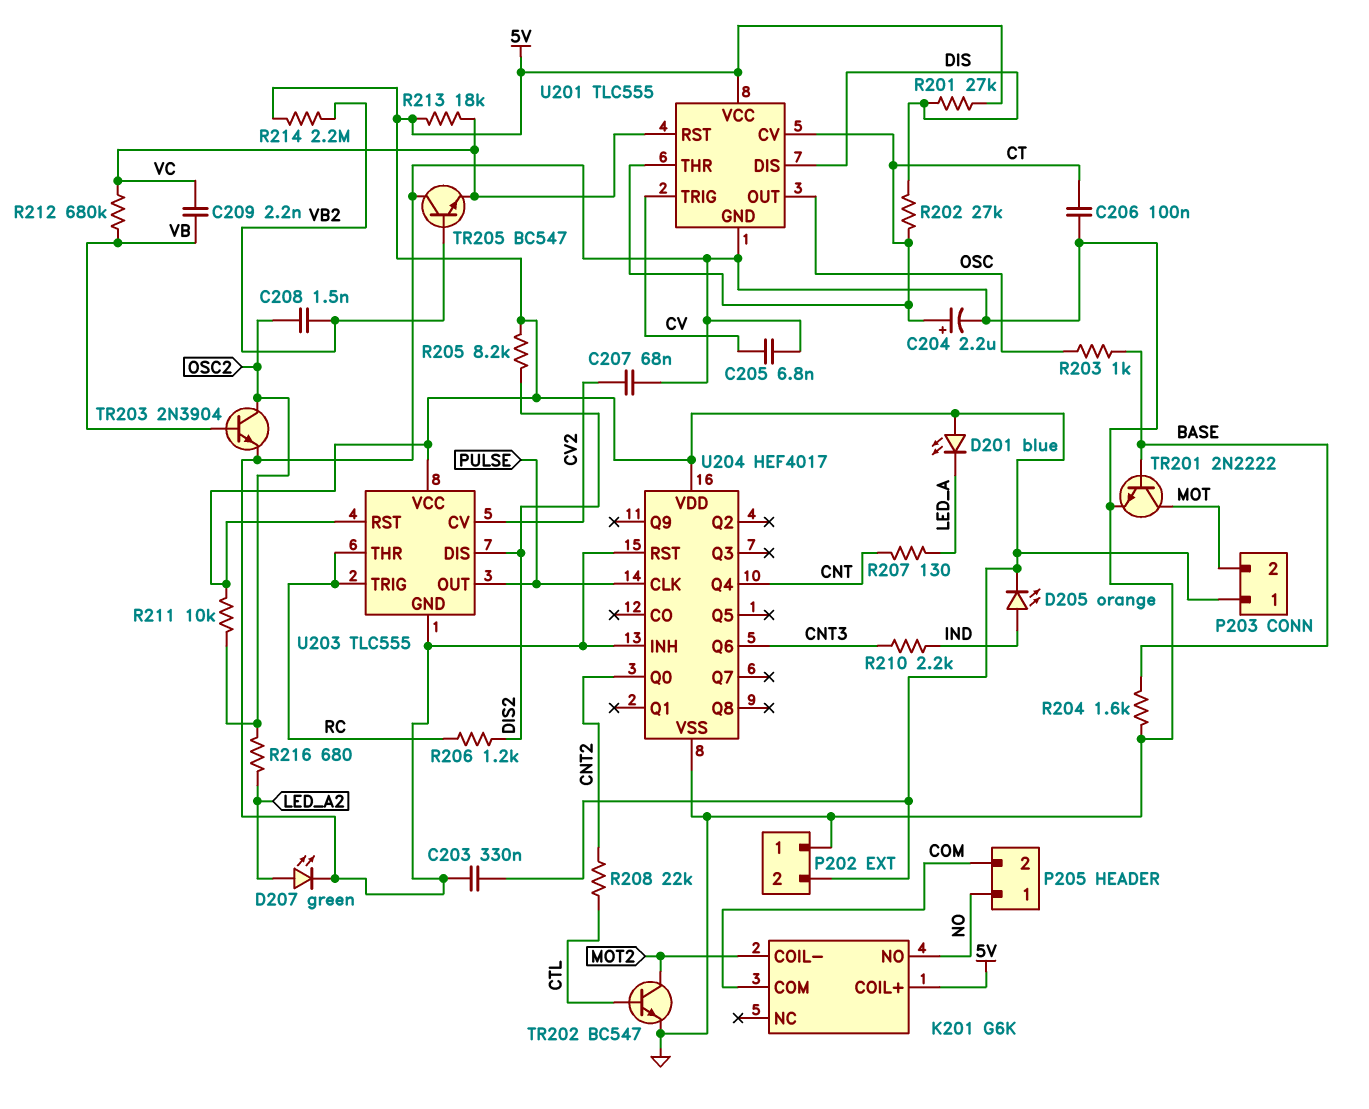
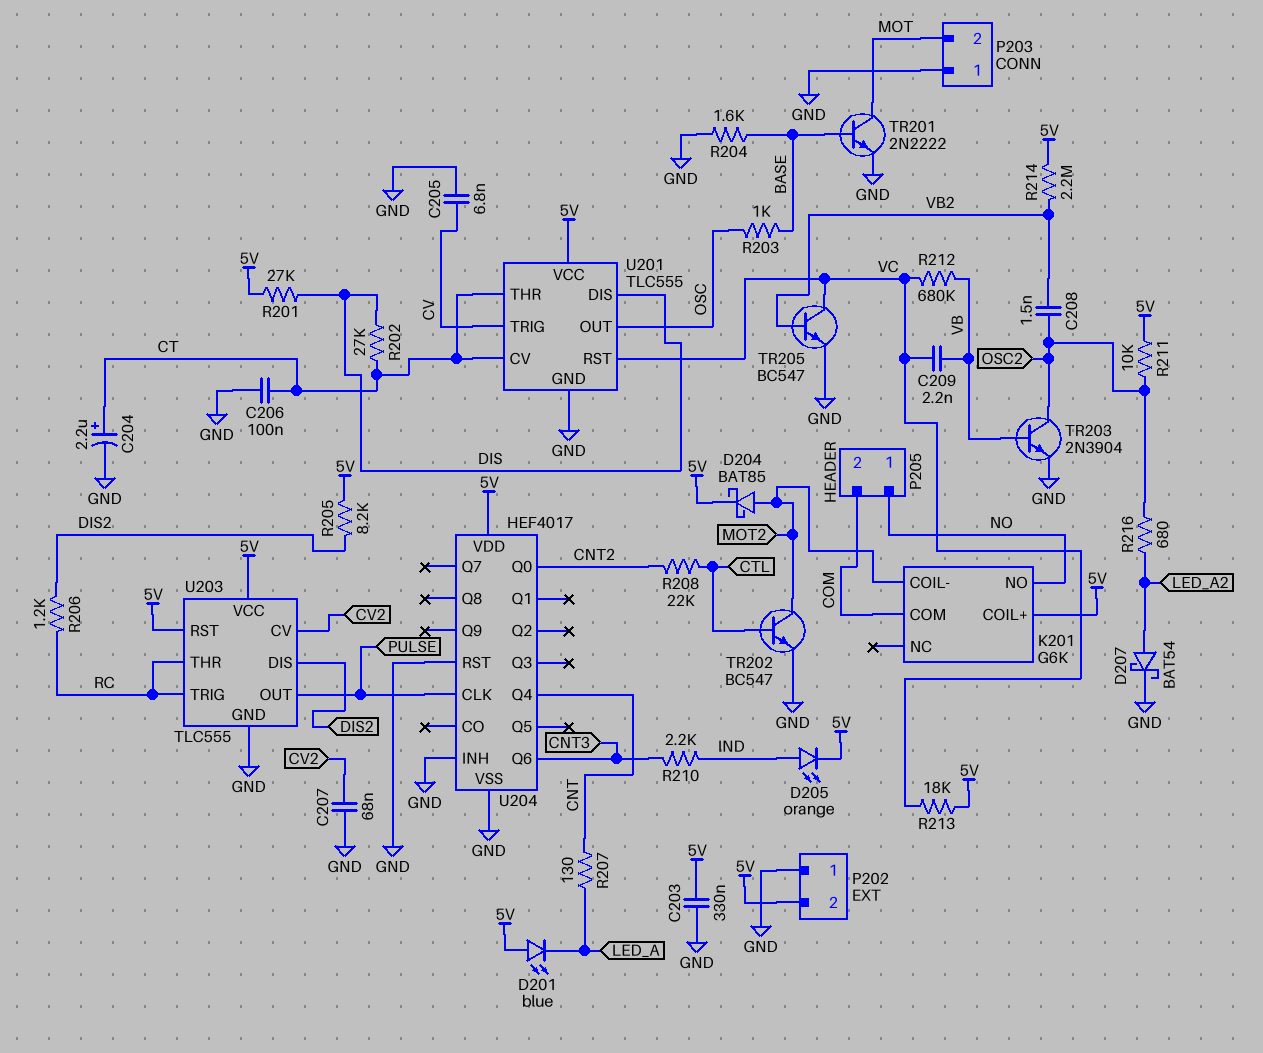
D204: none -> schottky BAT85 (A MOT2, K 5V)
D207: LED green (A LED_A2, K GND) -> schottky BAT54 (A LED_A2, K GND)
P203 pin 1: 5V -> GND
TR205: NPN BC547 (B VB2, C GND, E VC) -> NPN BC547 (B VB2, C VC, E GND)

